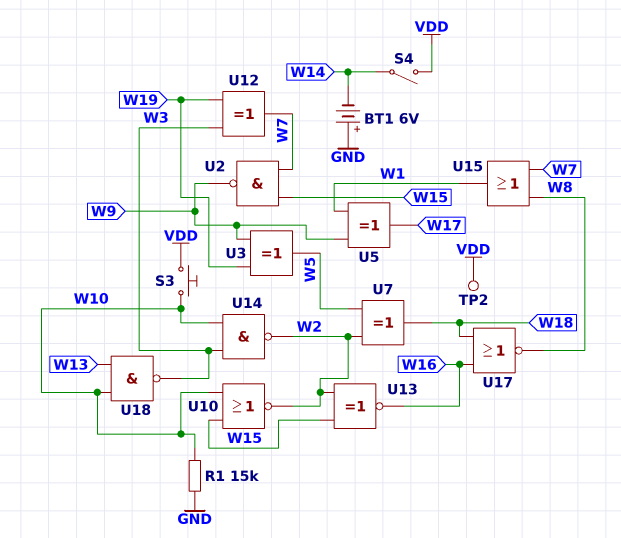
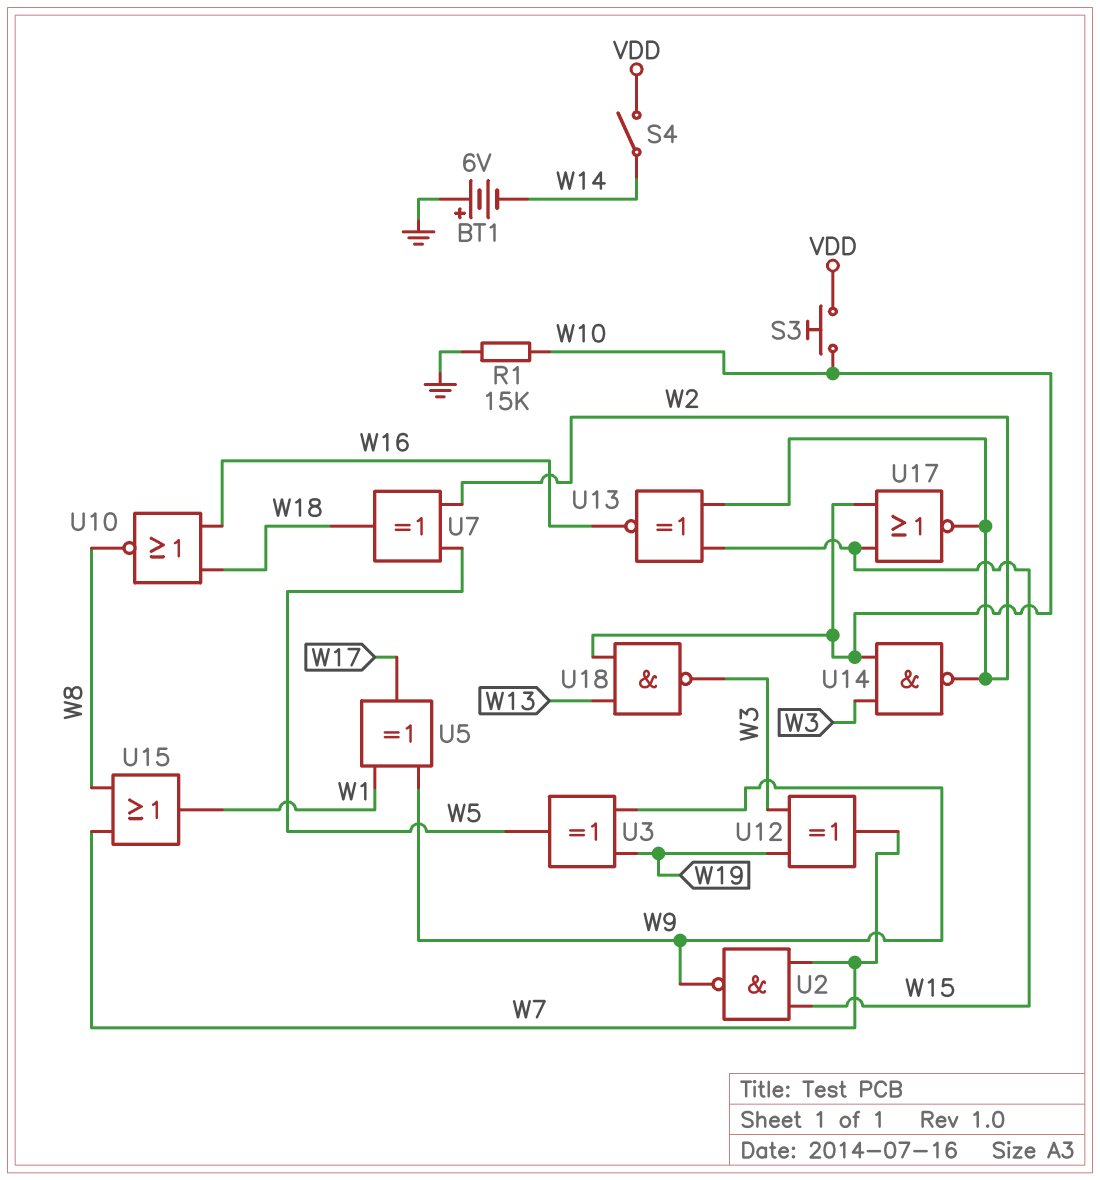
TP2: test point (VDD) -> none
U10: NOR (in W10, in W15, out W2) -> NOR (in W16, in W18, out W8)
U17: NOR (in W16, in W18, out W8) -> NOR (in W10, in W15, out W2)

